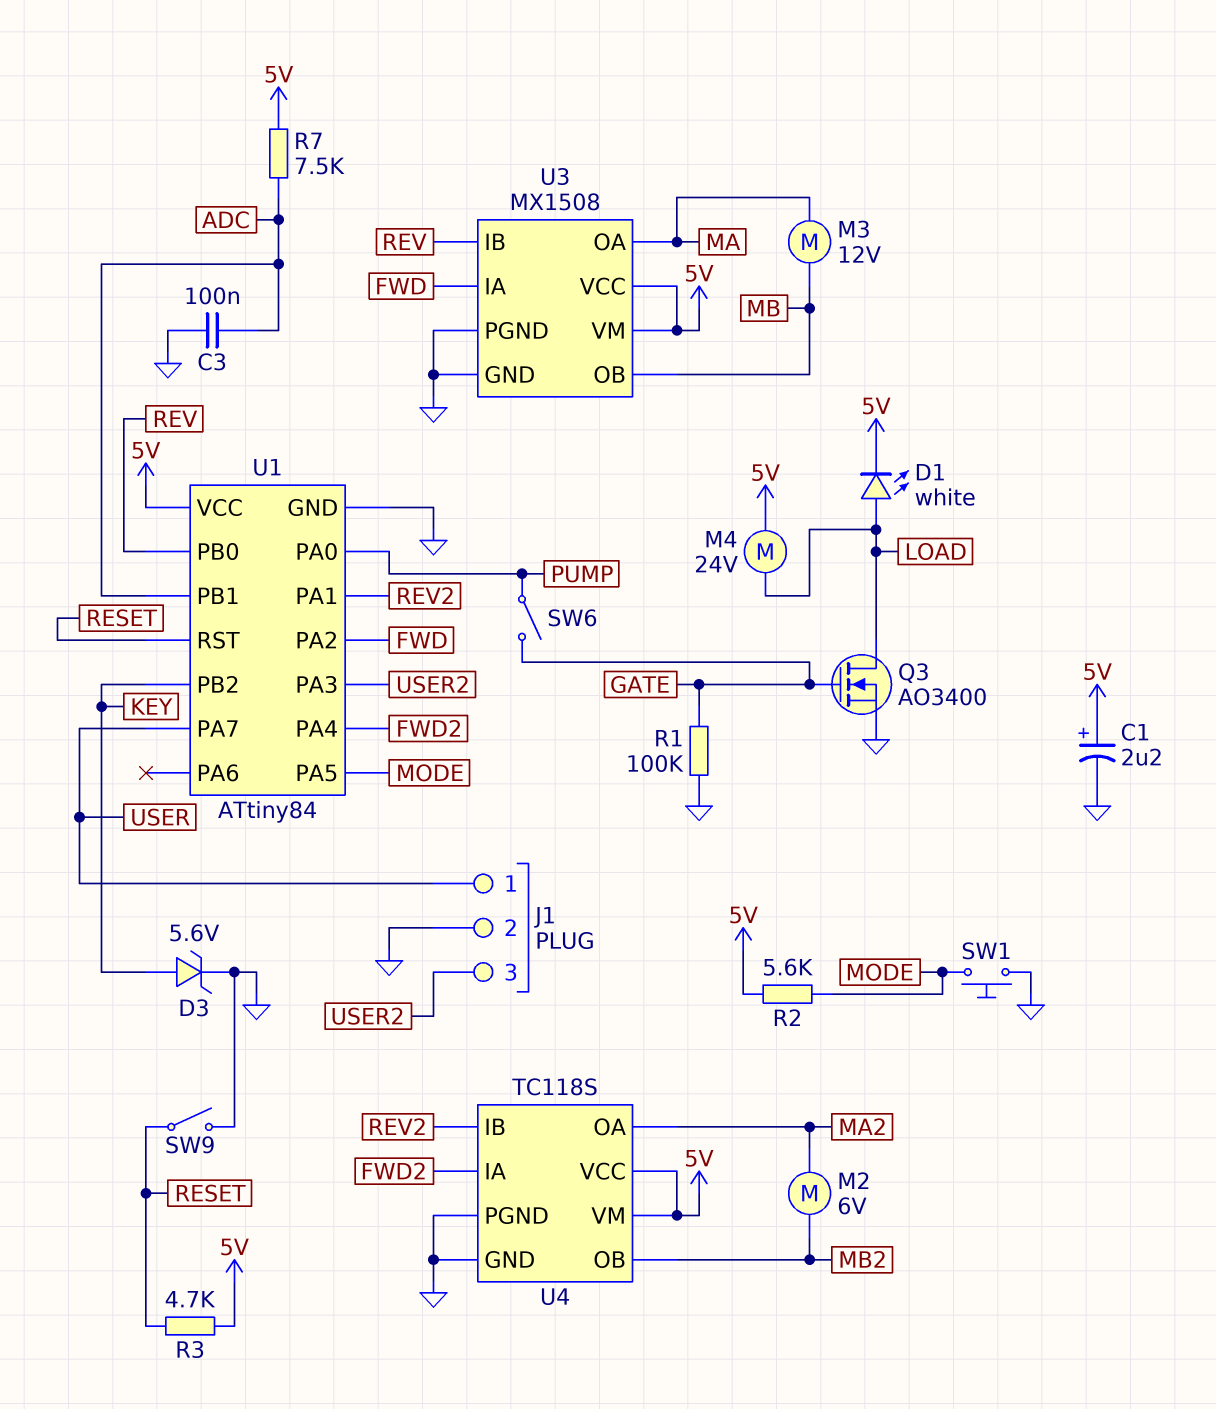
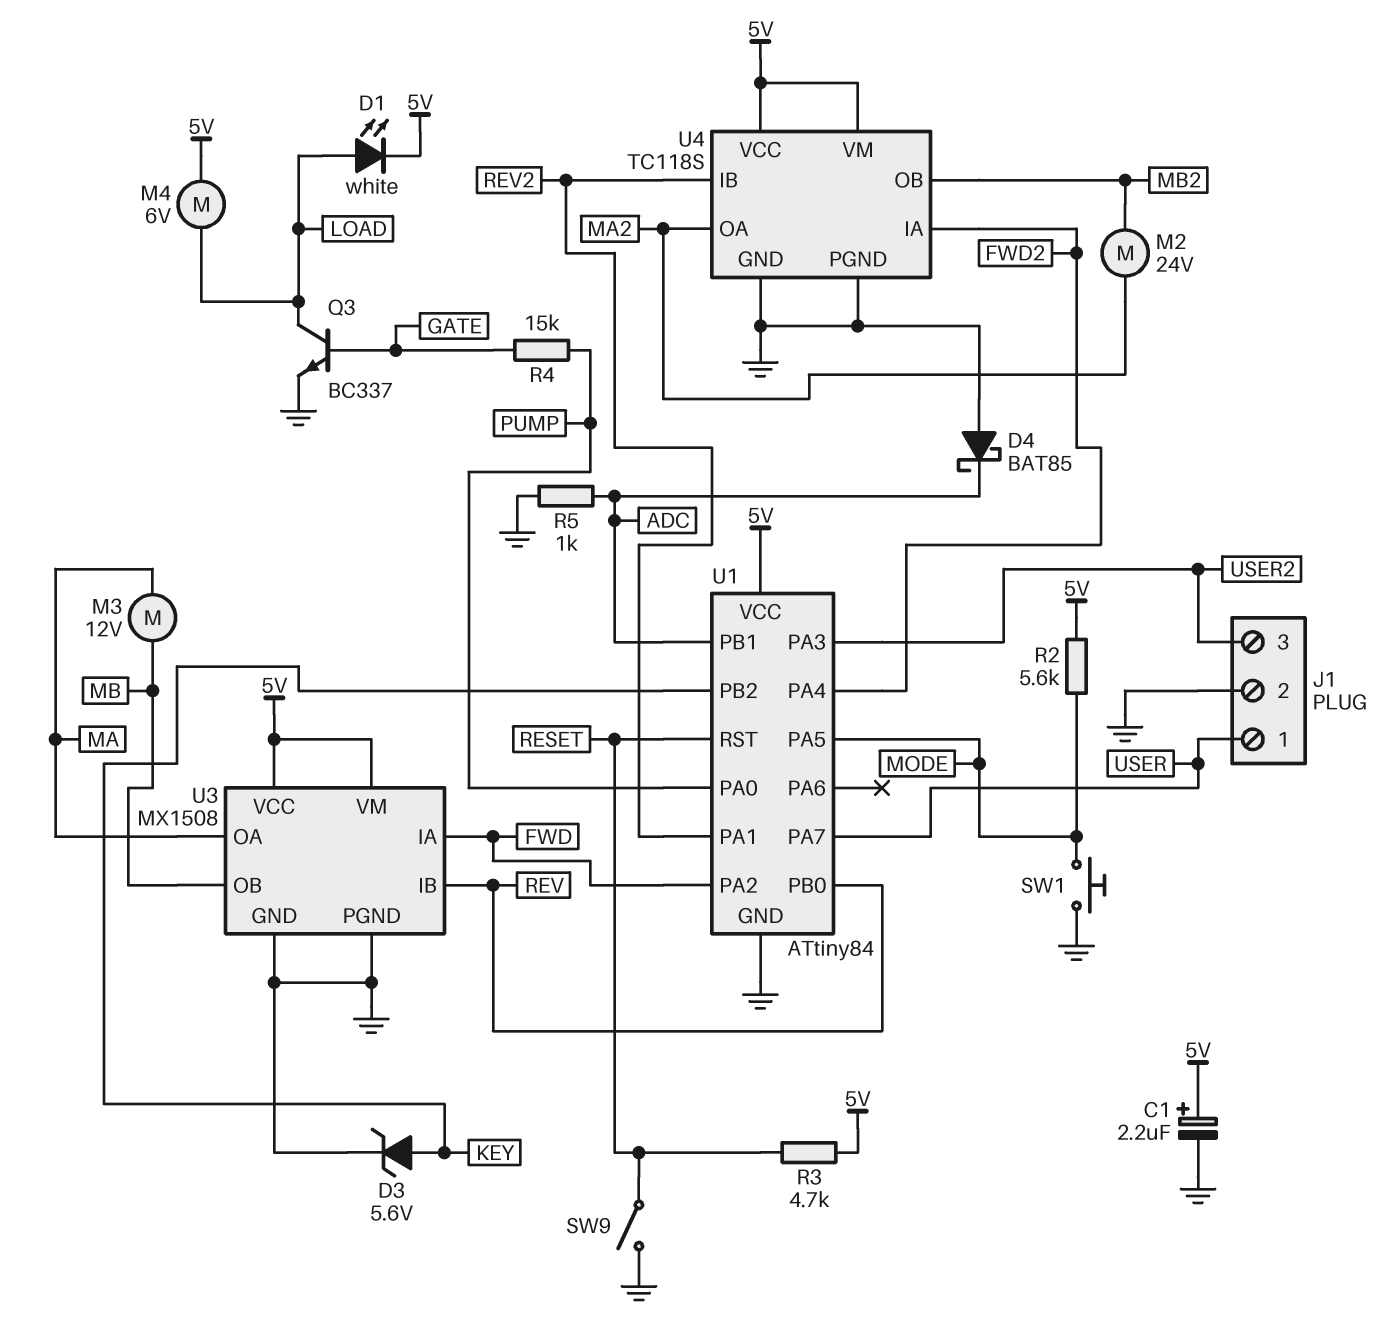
C3: 100nF (ADC, GND) -> none
D4: none -> schottky BAT85 (A GND, K ADC)
M2: motor 6V (MA2, MB2) -> motor 24V (MA2, MB2)
M4: motor 24V (5V, LOAD) -> motor 6V (5V, LOAD)
Q3: NMOS AO3400 (G GATE, D LOAD, S GND) -> NPN BC337 (B GATE, C LOAD, E GND)
R1: 100k (GATE, GND) -> none
R4: none -> 15k (GATE, PUMP)
R5: none -> 1k (ADC, GND)
R7: 7.5k (5V, ADC) -> none
SW6: switch (GATE, PUMP) -> none

